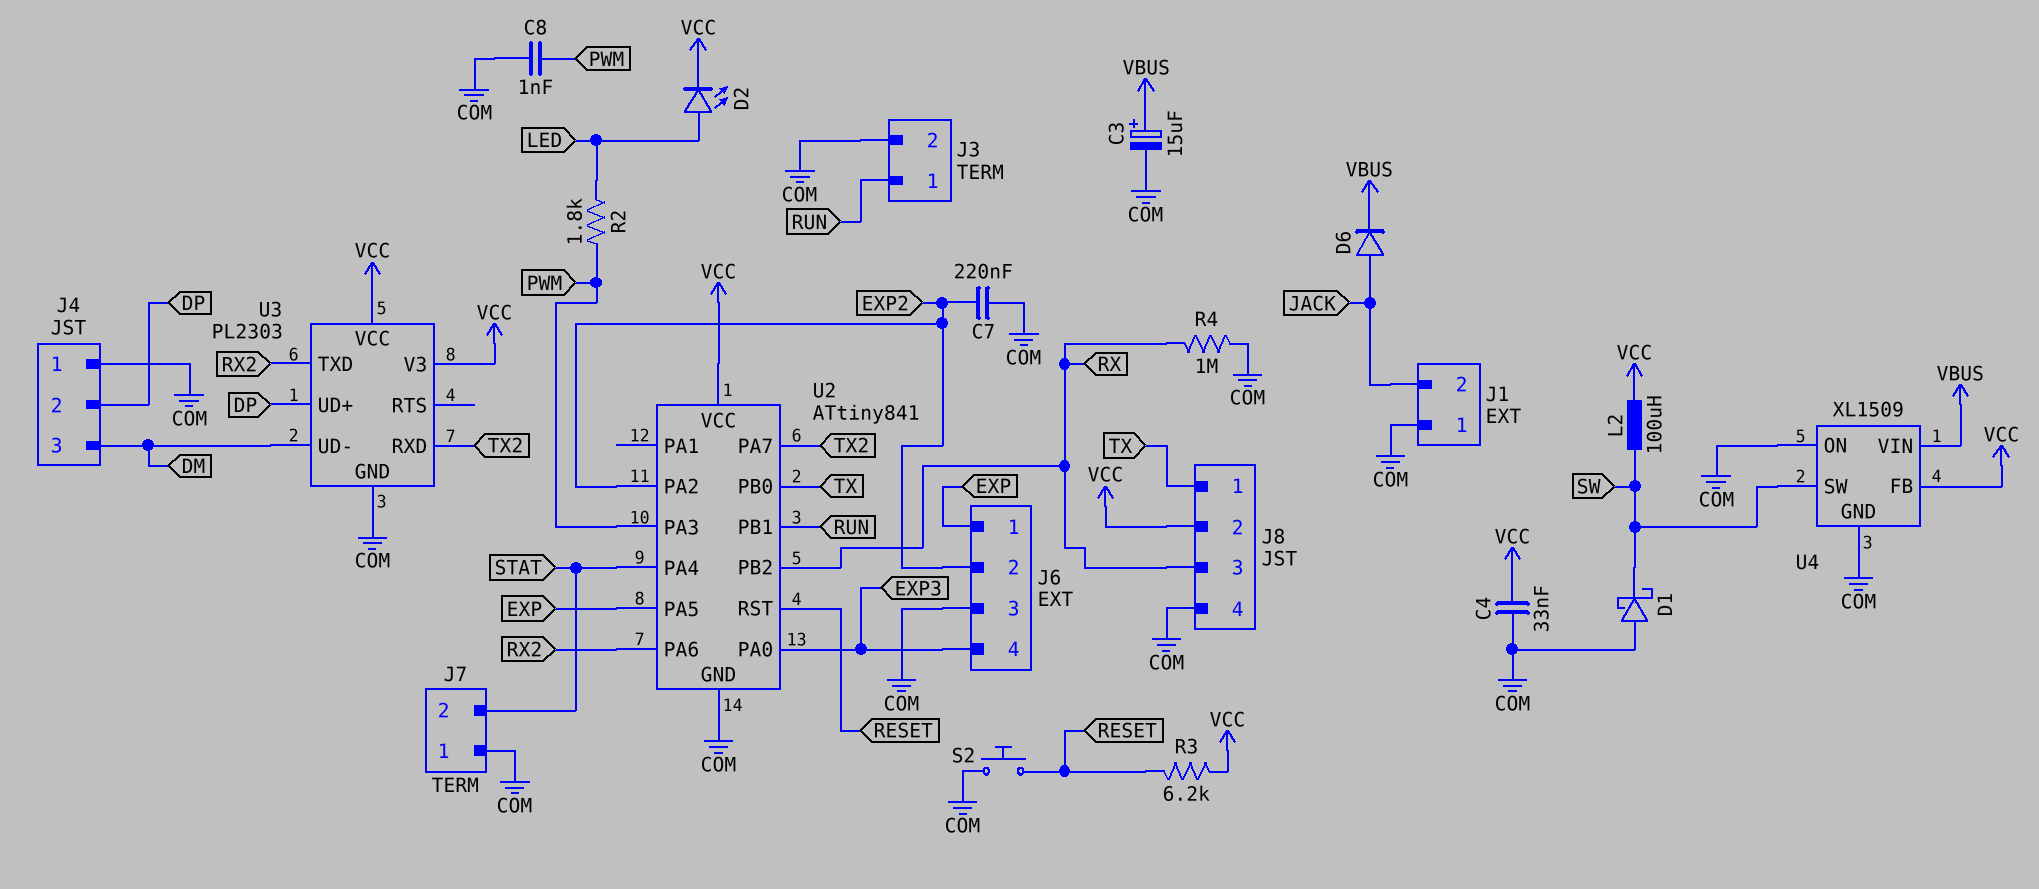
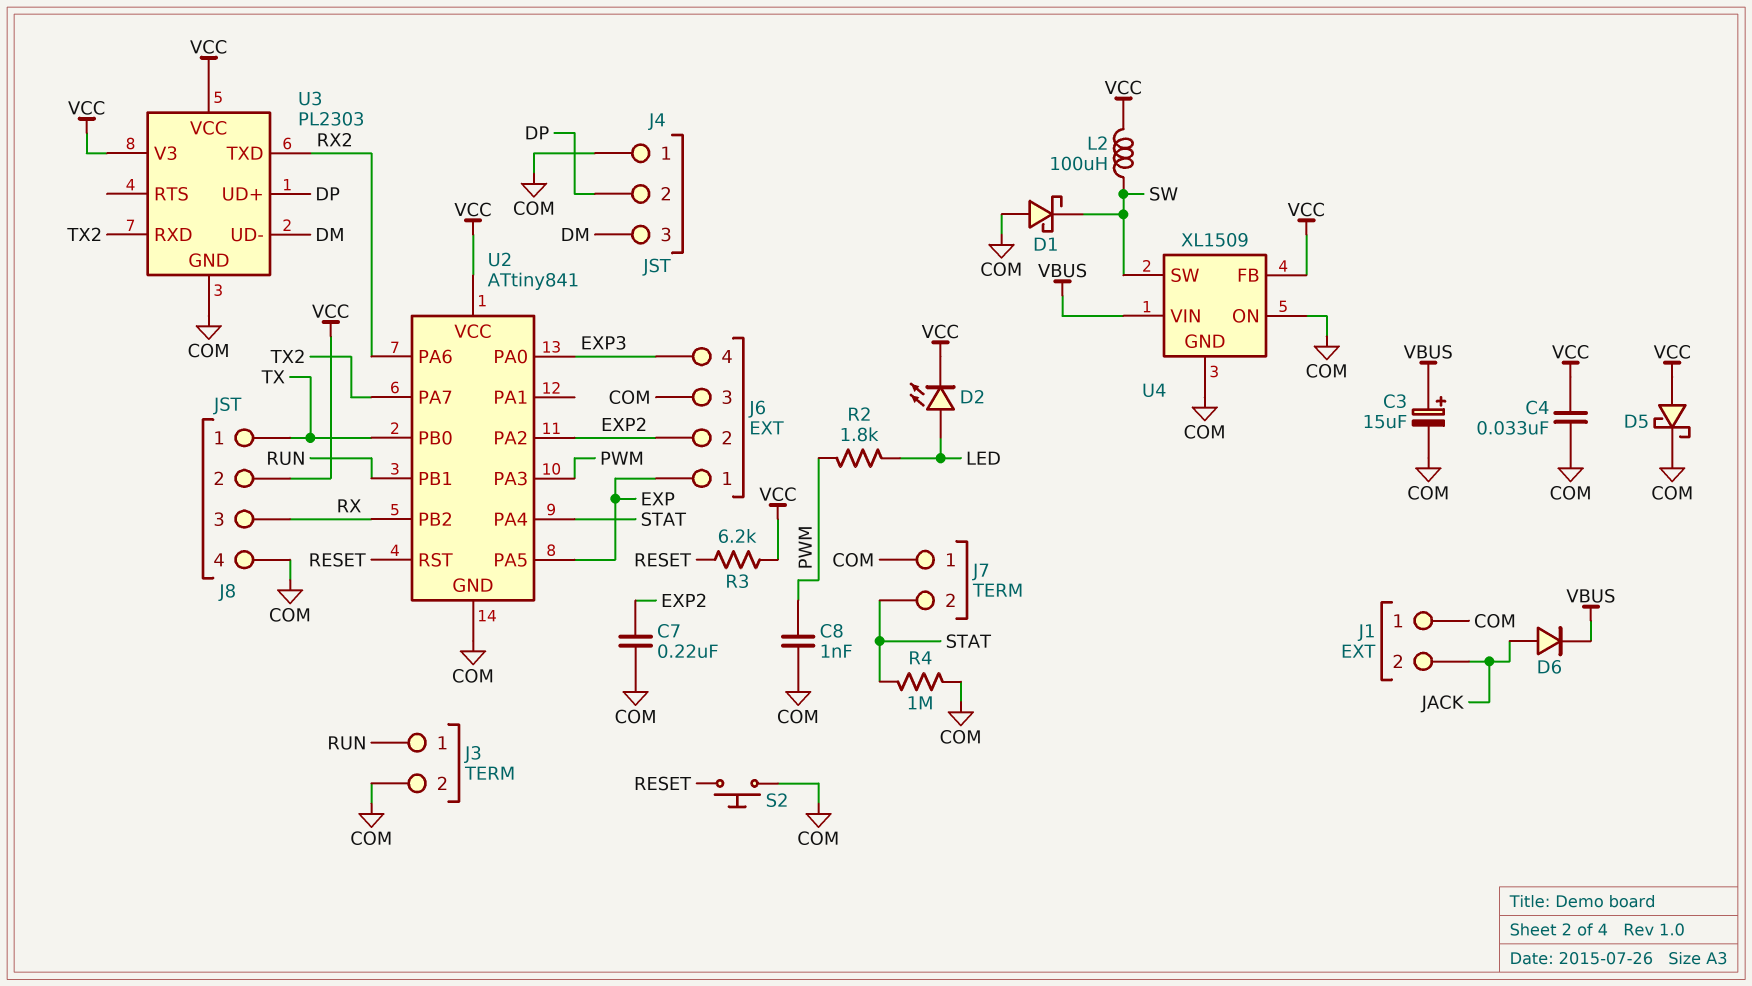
D5: none -> schottky (A VCC, K COM)
R4: 1M (COM, RX) -> 1M (COM, STAT)

